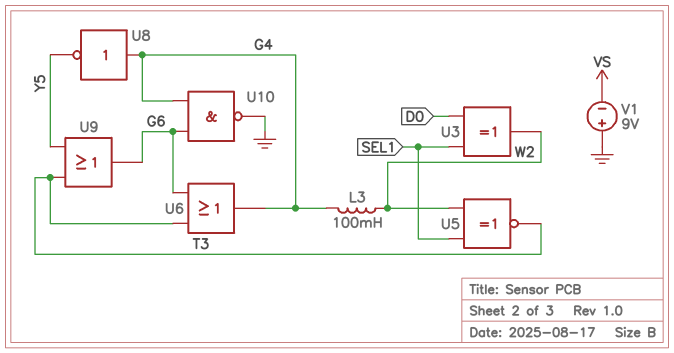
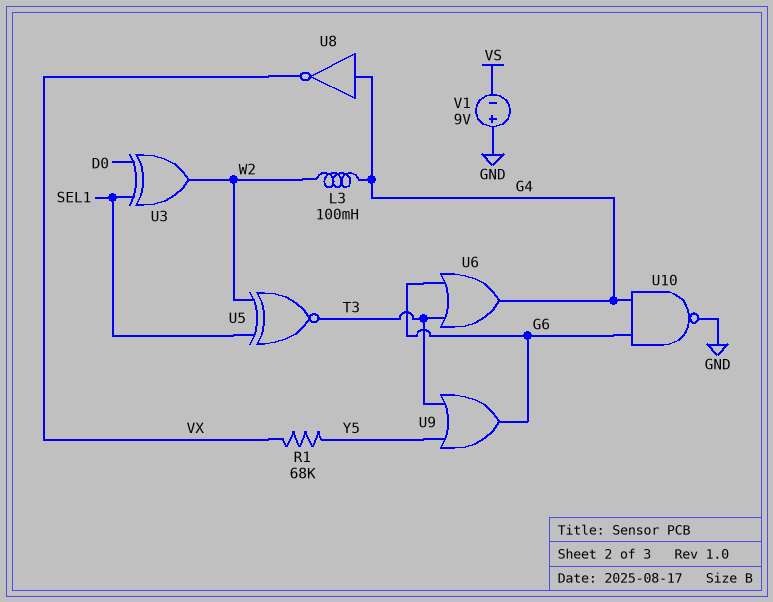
R1: none -> 68k (VX, Y5)
U8: NOT (in G4, out Y5) -> NOT (in G4, out VX)

